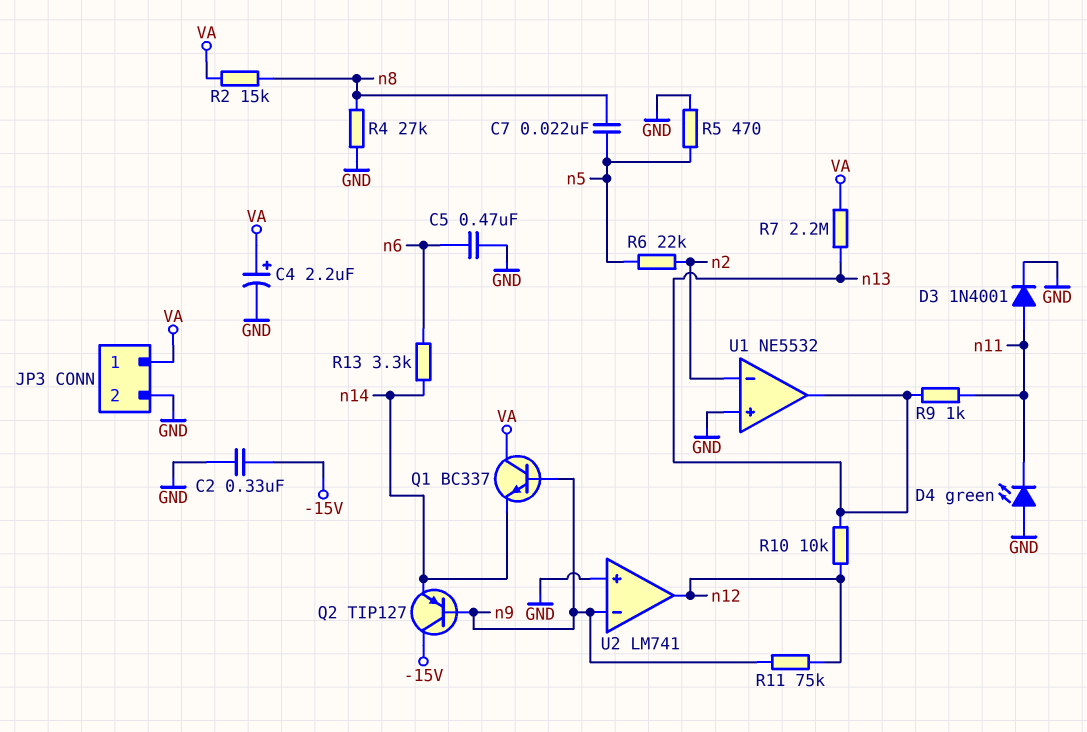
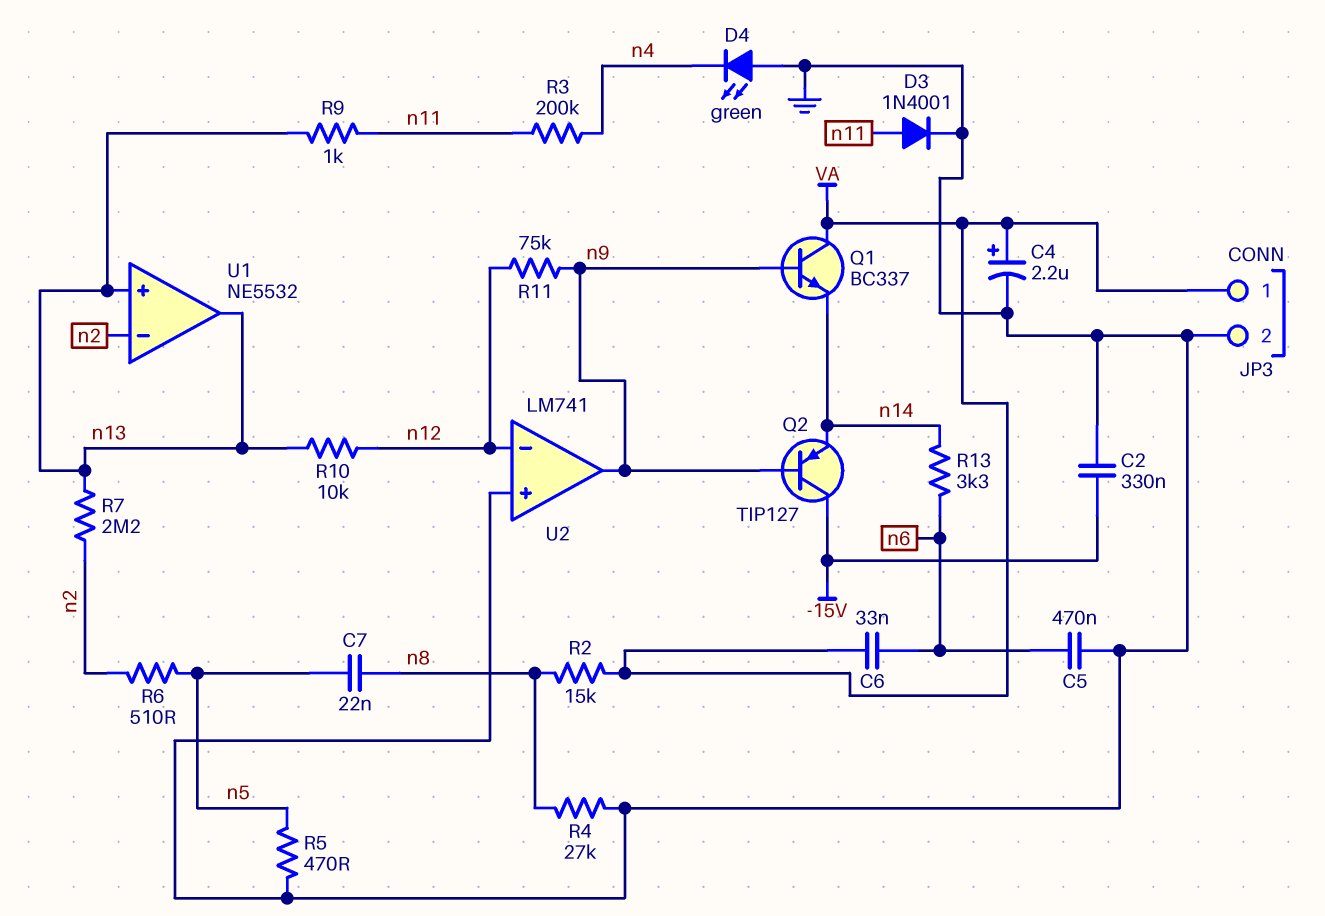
C6: none -> 33nF (VA, n6)
D4: LED green (A GND, K n11) -> LED green (A GND, K n4)
R3: none -> 200k (n4, n11)
R6: 22k (n2, n5) -> 510 (n2, n5)
R7: 2.2M (VA, n13) -> 2.2M (n2, n13)
U1 pin in+: GND -> n13
U2 pin in-: n9 -> n12
U2 pin out: n12 -> n9

